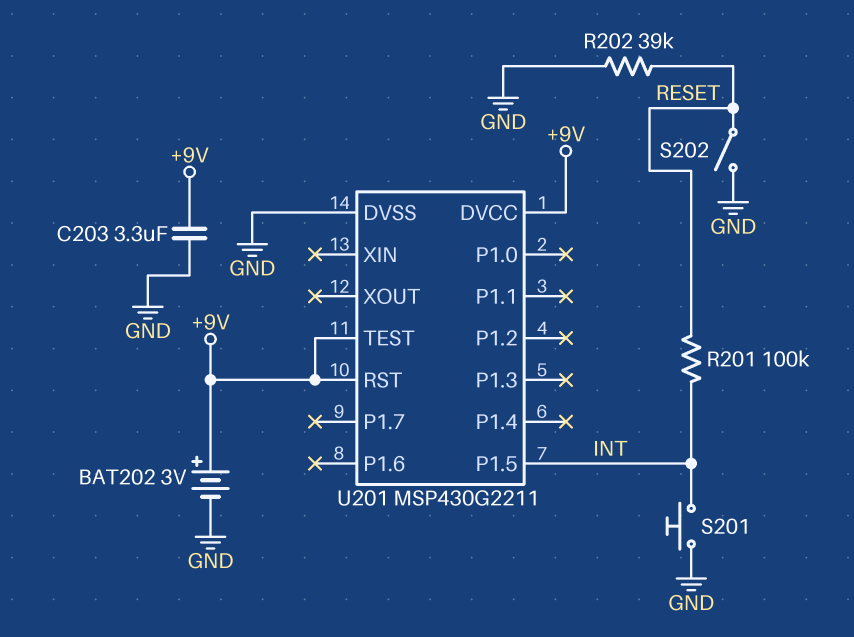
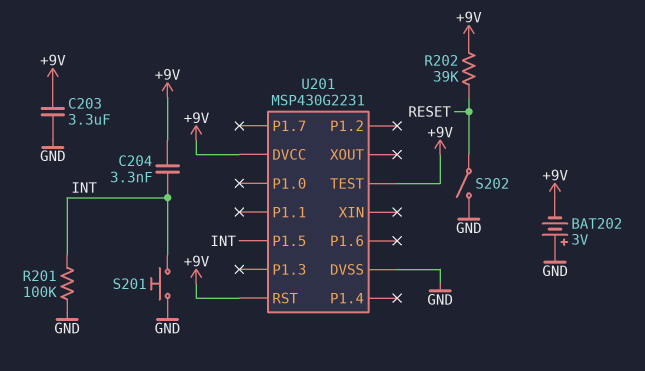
BAT202: 3V (plus +9V, minus GND) -> 3V (plus GND, minus +9V)
C204: none -> 3.3nF (+9V, INT)
R201: 100k (INT, RESET) -> 100k (GND, INT)
R202: 39k (GND, RESET) -> 39k (+9V, RESET)
U201: MSP430G2211 -> MSP430G2231

